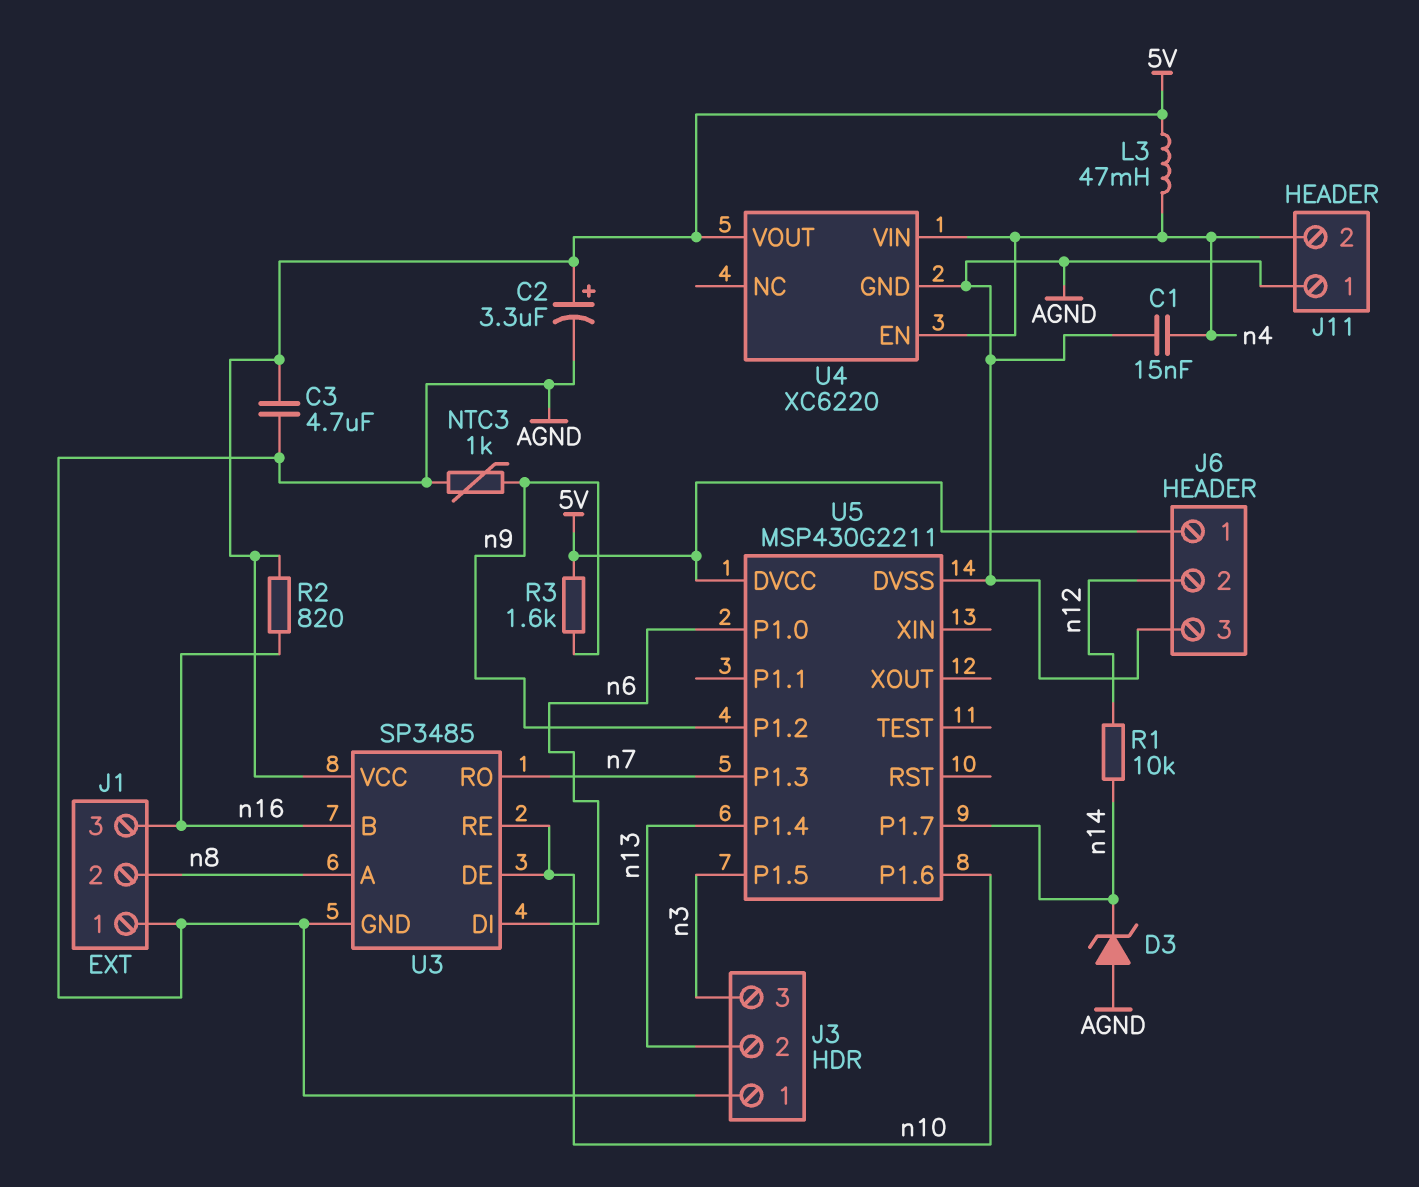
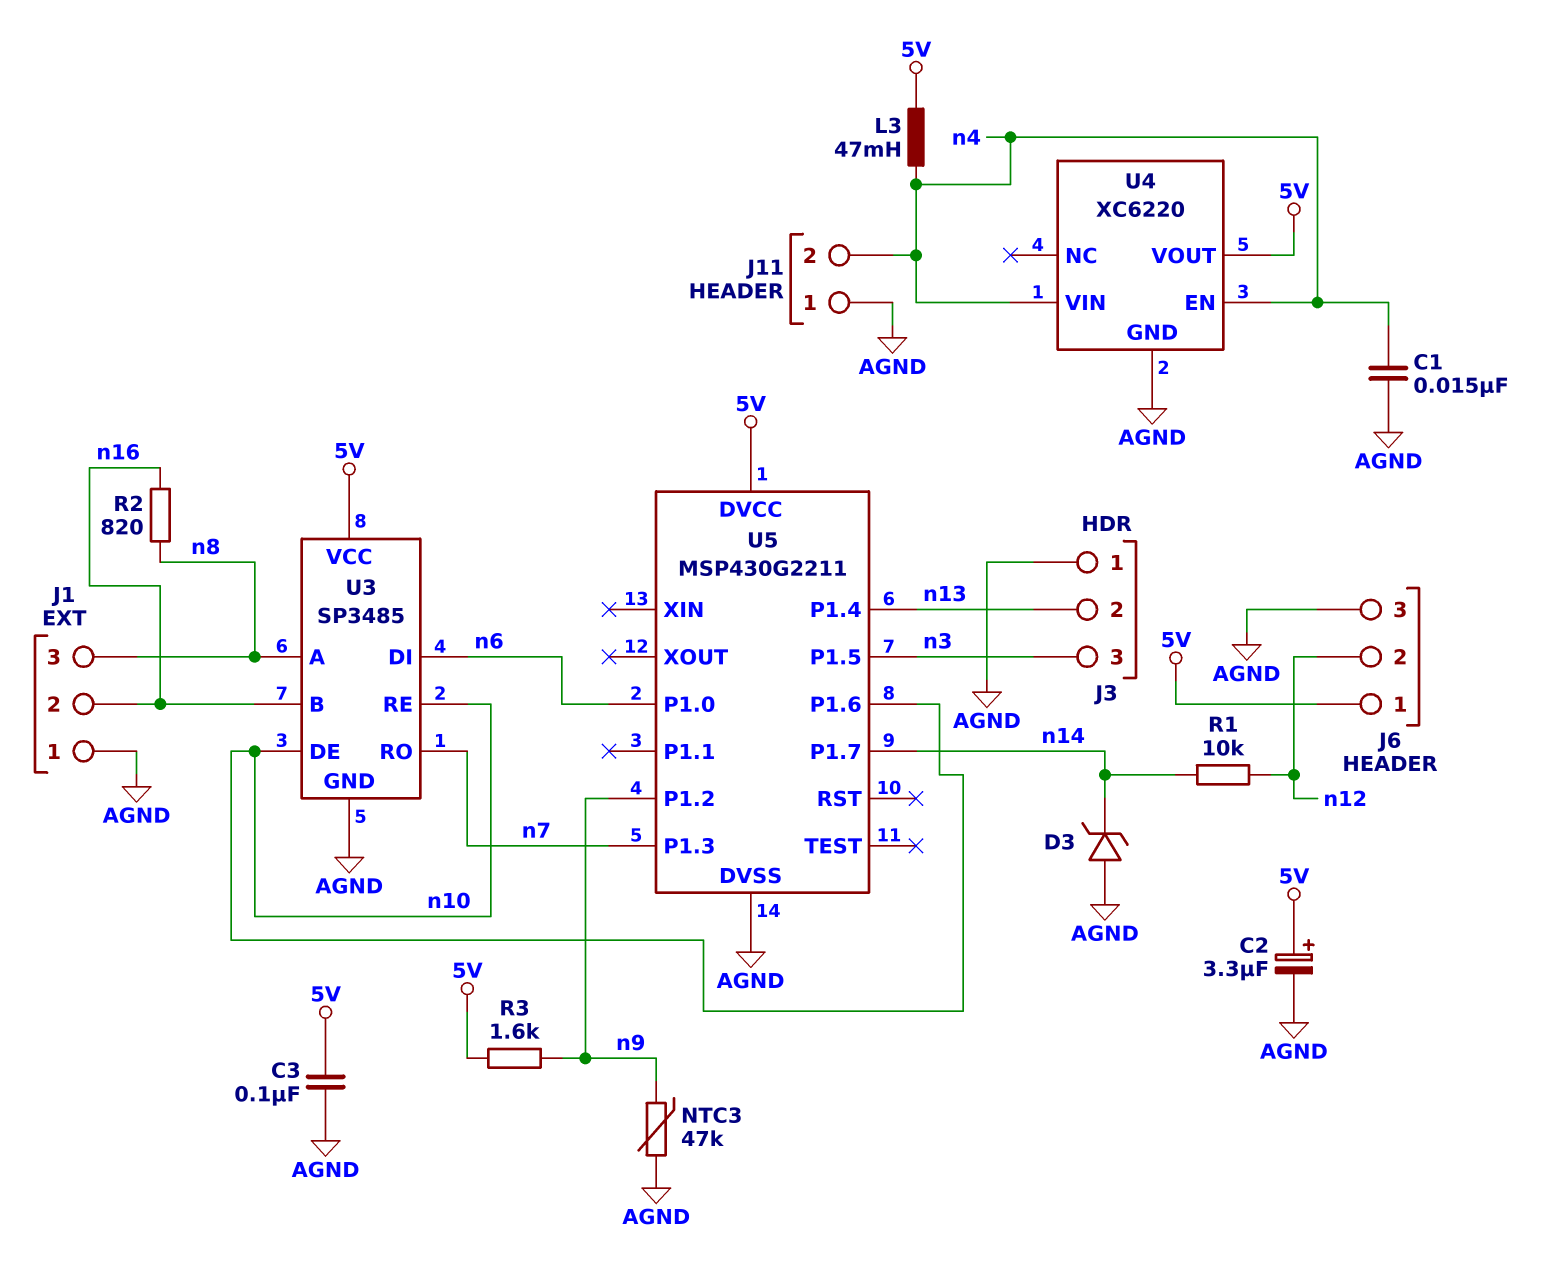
C3: 4.7uF (5V, AGND) -> 100nF (5V, AGND)
J1 pin 2: n8 -> n16
J1 pin 3: n16 -> n8
NTC3: 1k (AGND, n9) -> 47k (AGND, n9)
R2: 820 (5V, n16) -> 820 (n8, n16)

